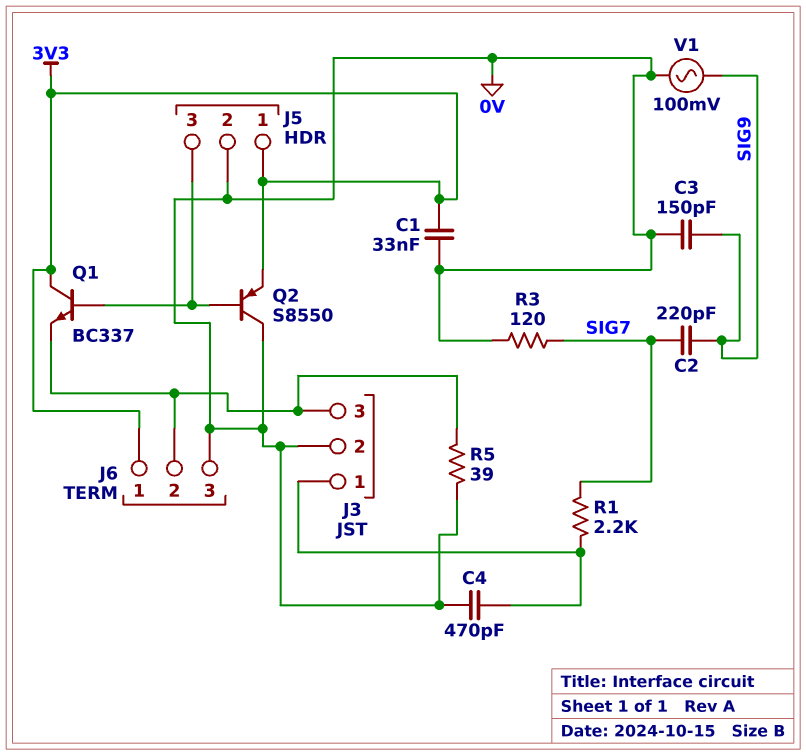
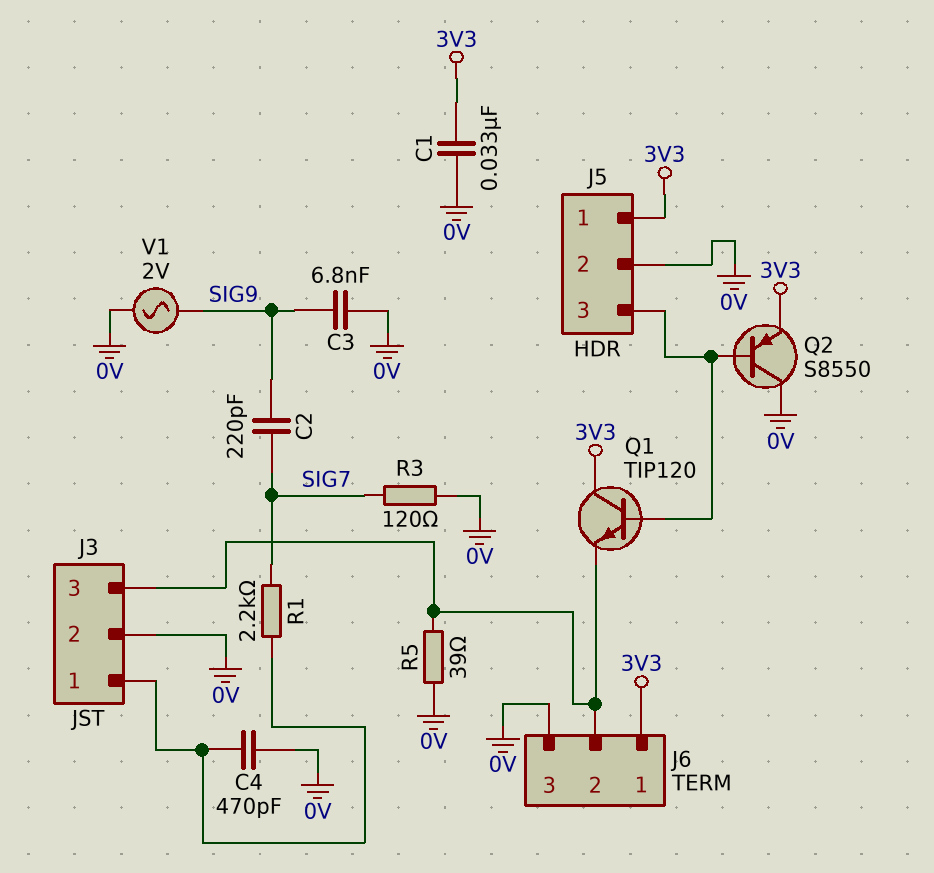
C3: 150pF (0V, SIG9) -> 6.8nF (0V, SIG9)
Q1: NPN BC337 (B J5/3, C 3V3, E J3/3) -> NPN TIP120 (B J5/3, C 3V3, E J3/3)
V1: AC 100mV (0V, SIG9) -> AC 2V (0V, SIG9)

